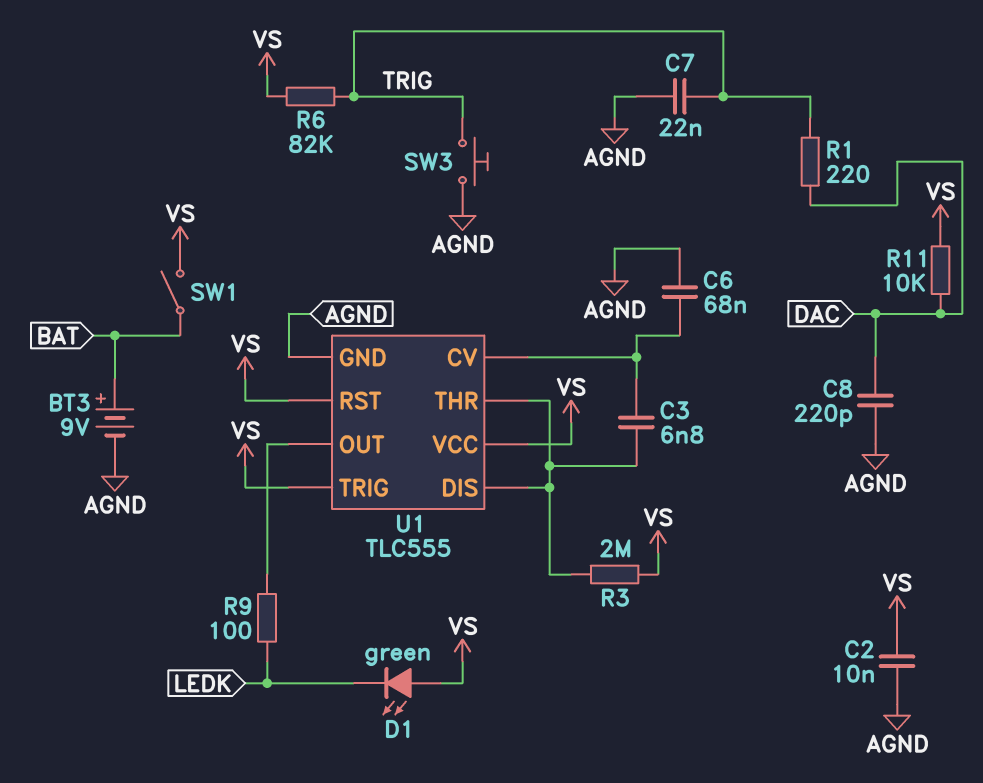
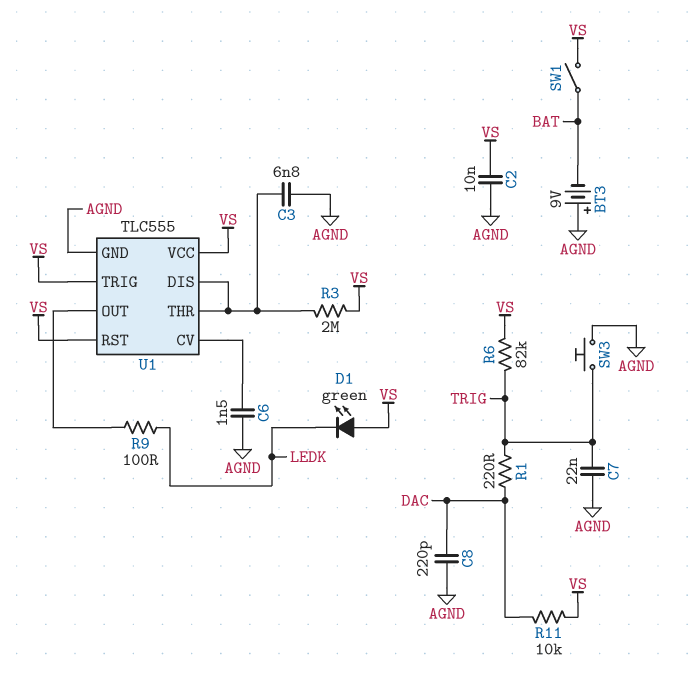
BT3: 9V (plus BAT, minus AGND) -> 9V (plus AGND, minus BAT)
C3: 6.8nF (U1/CV, U1/DIS) -> 6.8nF (AGND, U1/DIS)
C6: 68nF (AGND, U1/CV) -> 1.5nF (AGND, U1/CV)

